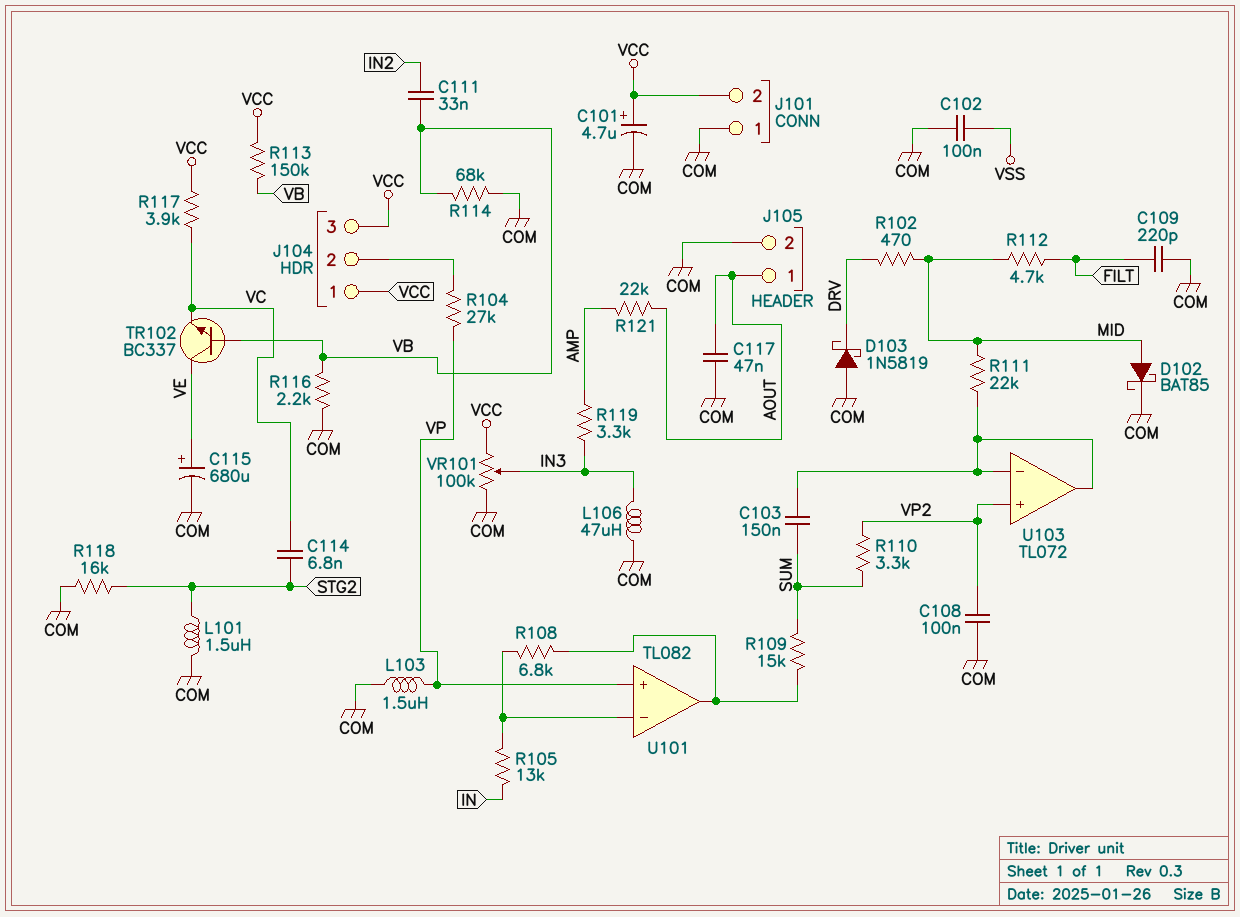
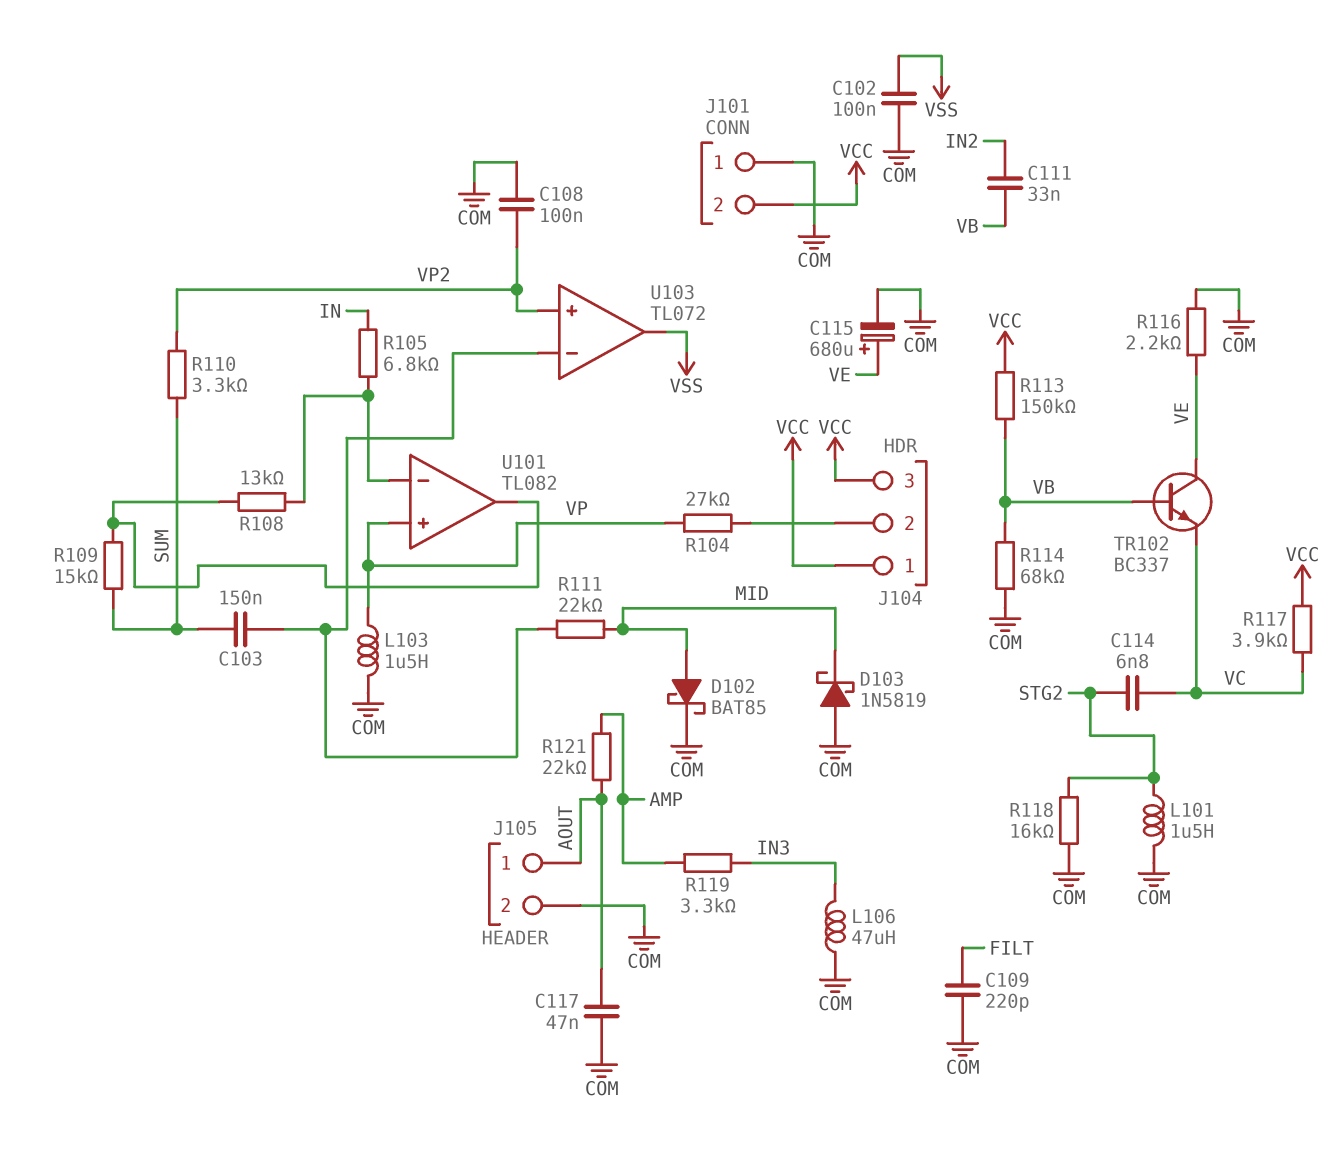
C101: 4.7uF (plus VCC, minus COM) -> none
D103: schottky 1N5819 (A COM, K DRV) -> schottky 1N5819 (A COM, K MID)
R102: 470 (DRV, MID) -> none
R105: 13k (IN, U101/in-) -> 6.8k (IN, U101/in-)
R108: 6.8k (U101/in-, U101/out) -> 13k (U101/in-, U101/out)
R112: 4.7k (FILT, MID) -> none
R116: 2.2k (COM, VB) -> 2.2k (COM, VE)
U103 pin out: U103/in- -> VSS
VR101: 100k (COM, VCC, wiper IN3) -> none

